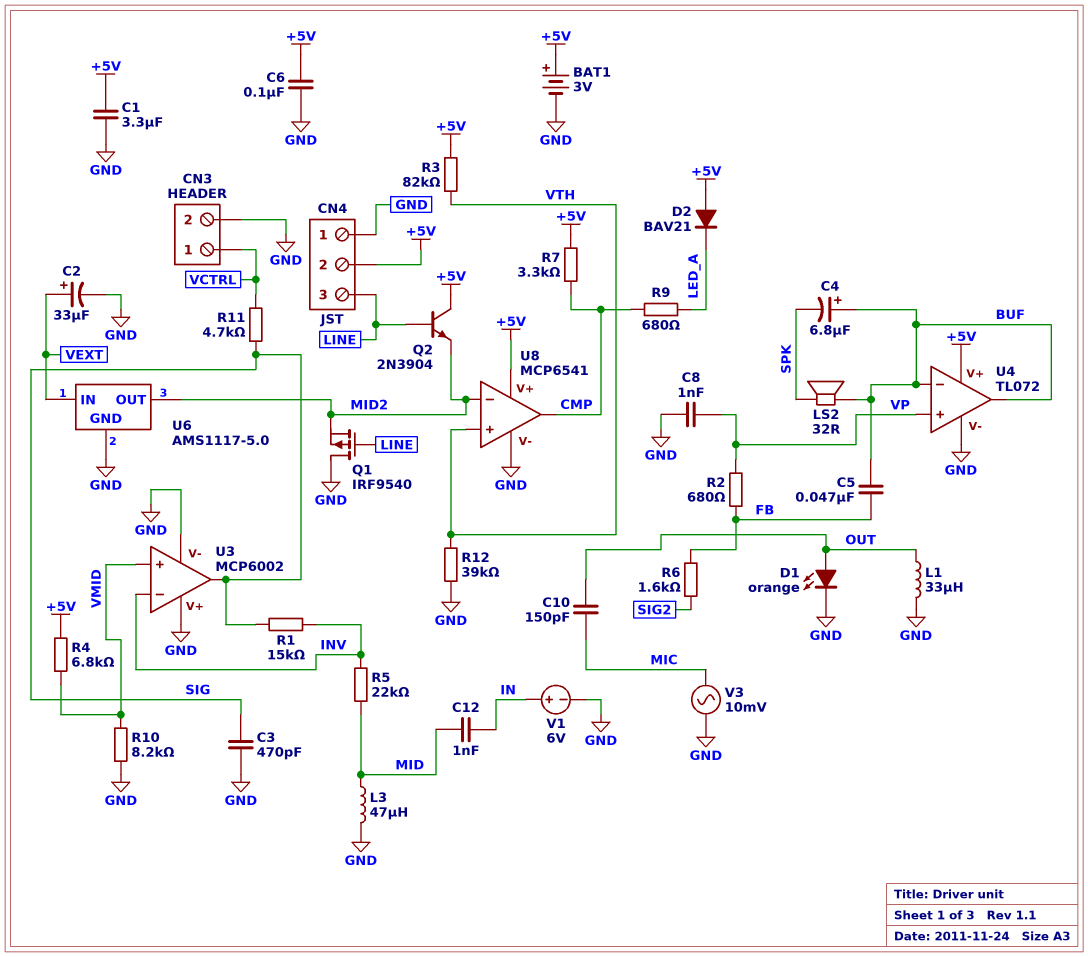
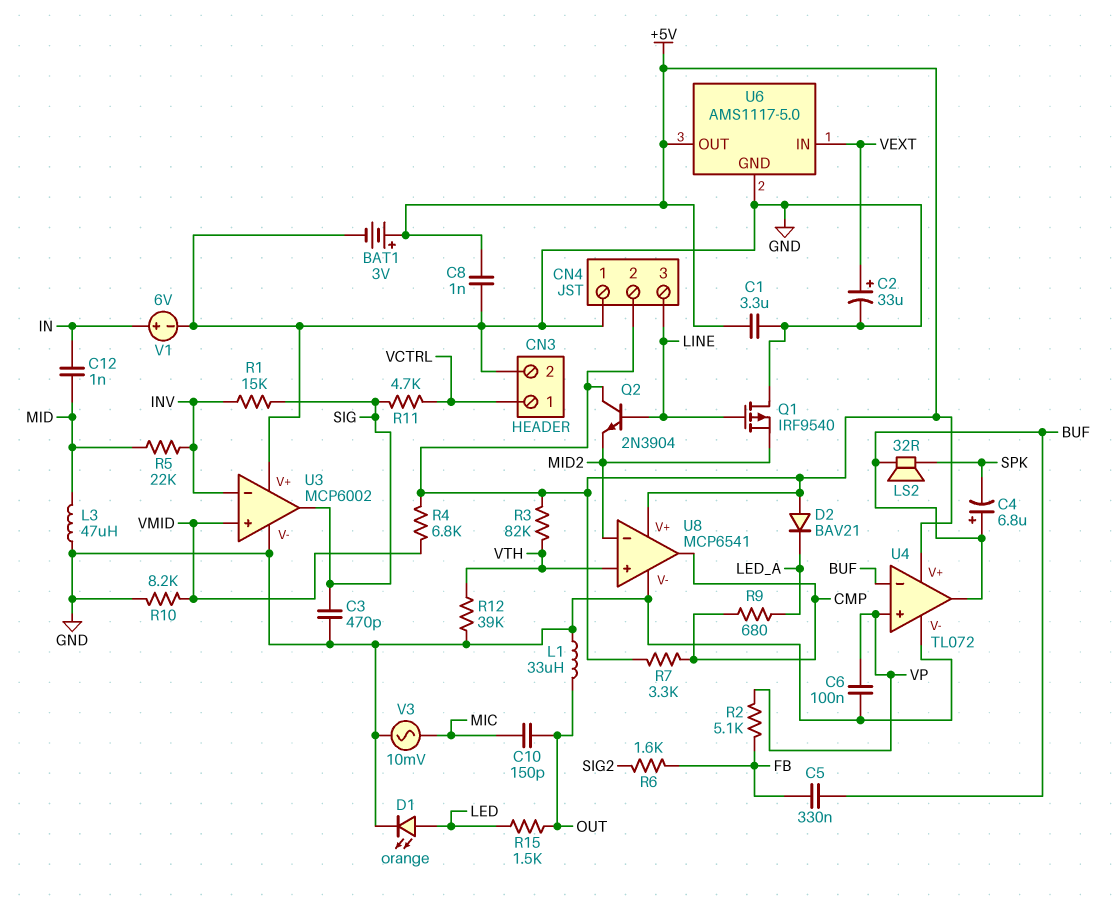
C5: 47nF (BUF, FB) -> 330nF (BUF, FB)
C6: 100nF (+5V, GND) -> 100nF (GND, VP)
C8: 1nF (GND, VP) -> 1nF (+5V, GND)
D1: LED orange (A OUT, K GND) -> LED orange (A LED, K GND)
R2: 680 (FB, VP) -> 5.1k (FB, VP)
R15: none -> 1.5k (LED, OUT)
U6 pin OUT: MID2 -> +5V

